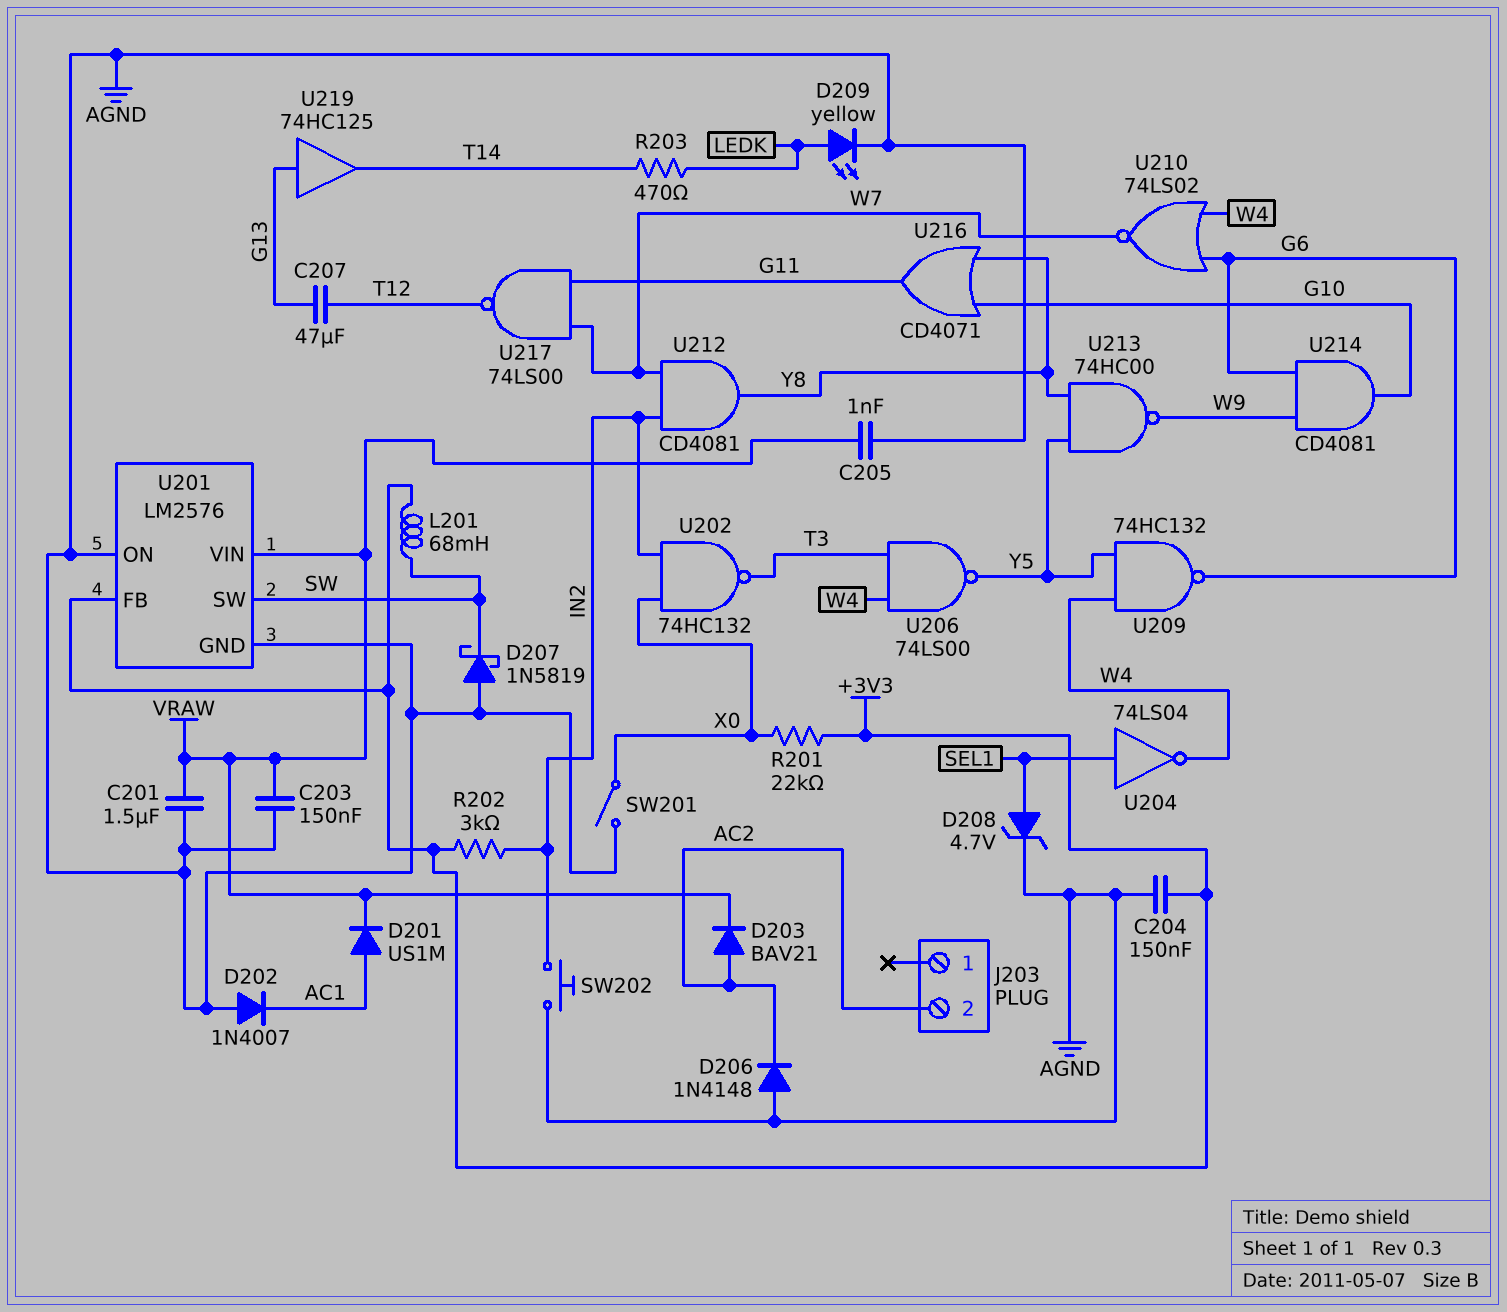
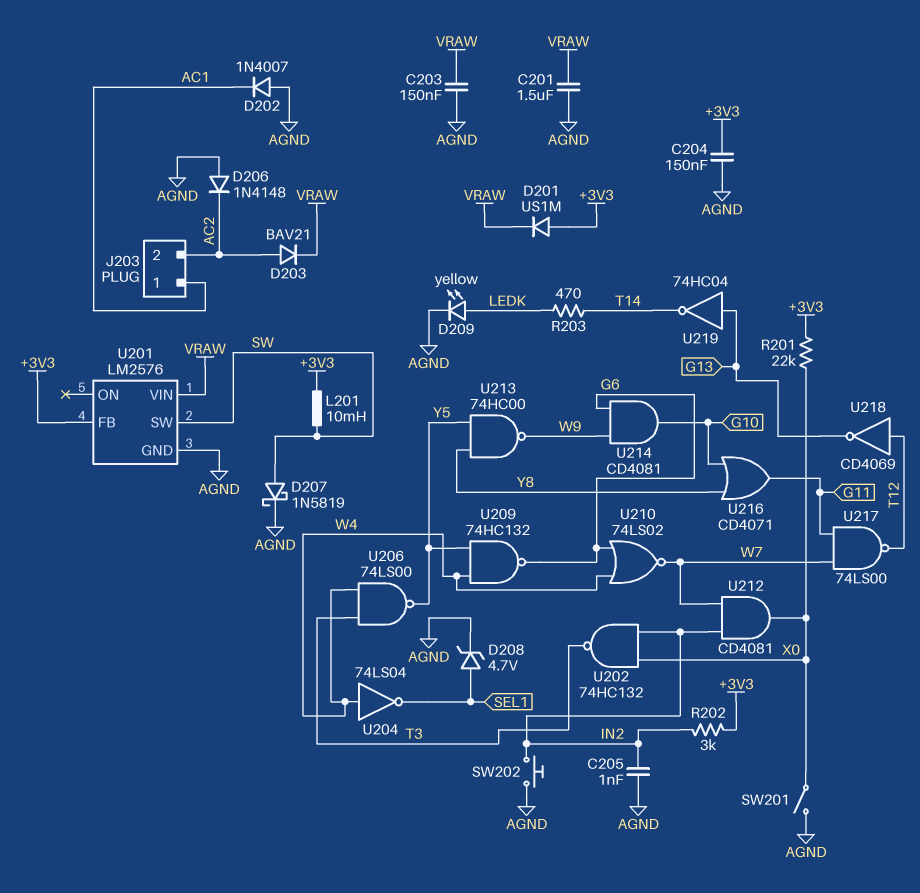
C205: 1nF (AGND, VRAW) -> 1nF (AGND, IN2)
C207: 47uF (G13, T12) -> none
D201: diode US1M (A AC1, K VRAW) -> diode US1M (A +3V3, K VRAW)
D207: schottky 1N5819 (A AGND, K SW) -> schottky 1N5819 (A SW, K AGND)
J203 pin 1: none -> AC1
L201: 68mH (+3V3, SW) -> 10mH (+3V3, SW)
U201 pin ON: AGND -> none
U204: NOT 74LS04 (in SEL1, out W4) -> NOT 74LS04 (in W4, out SEL1)
U212: AND CD4081 (in IN2, in W7, out Y8) -> AND CD4081 (in IN2, in W7, out X0)
U218: none -> NOT CD4069 (in T12, out G13)
U219: buffer 74HC125 (in G13, out T14) -> NOT 74HC04 (in G13, out T14)

